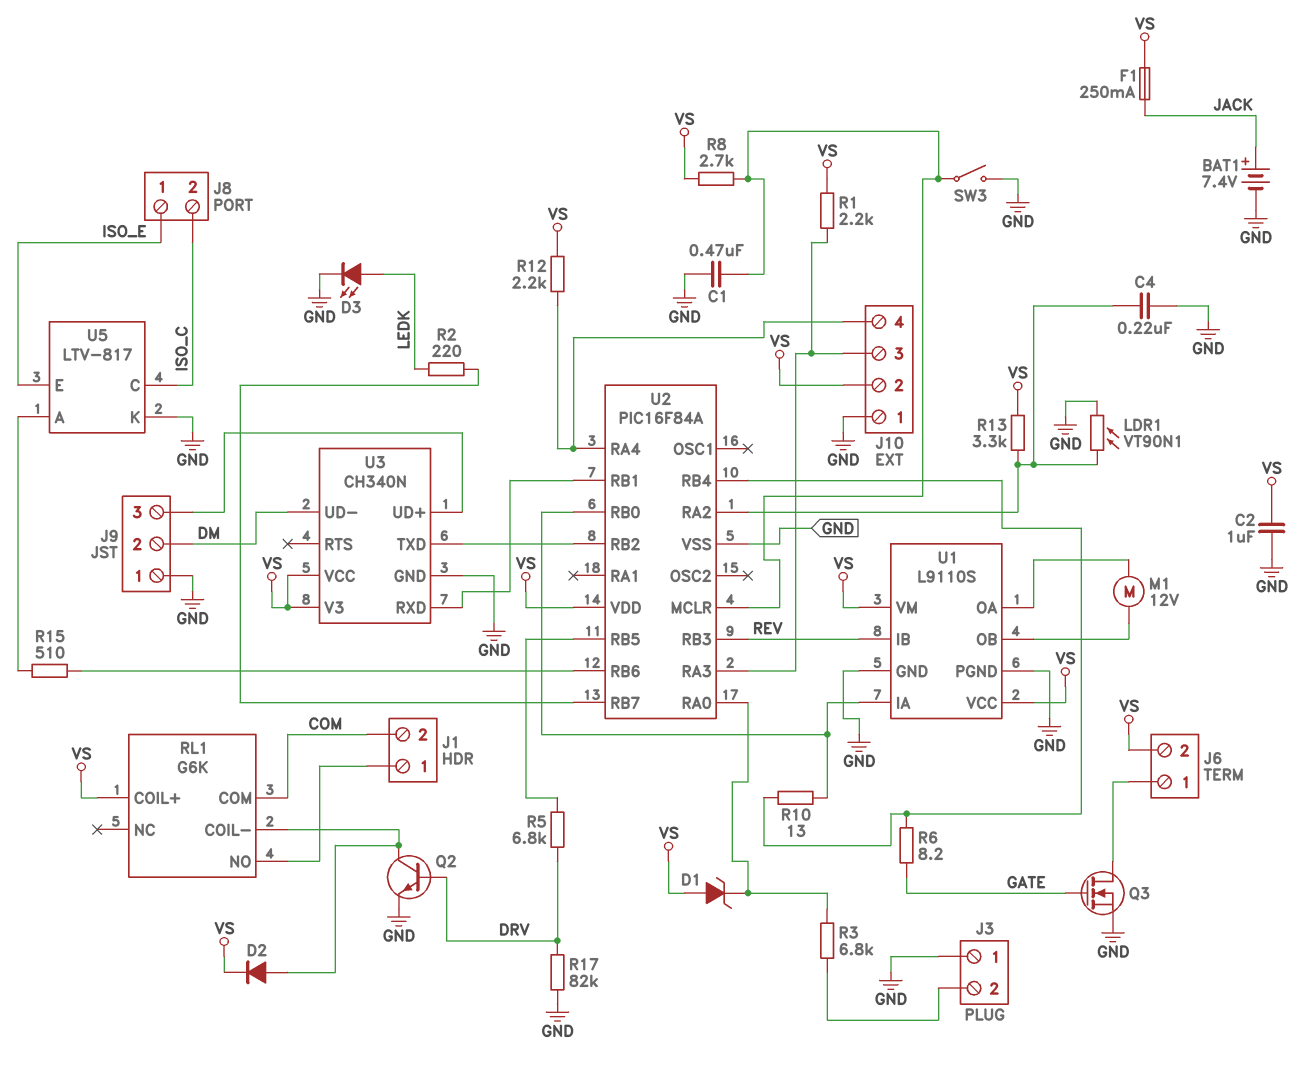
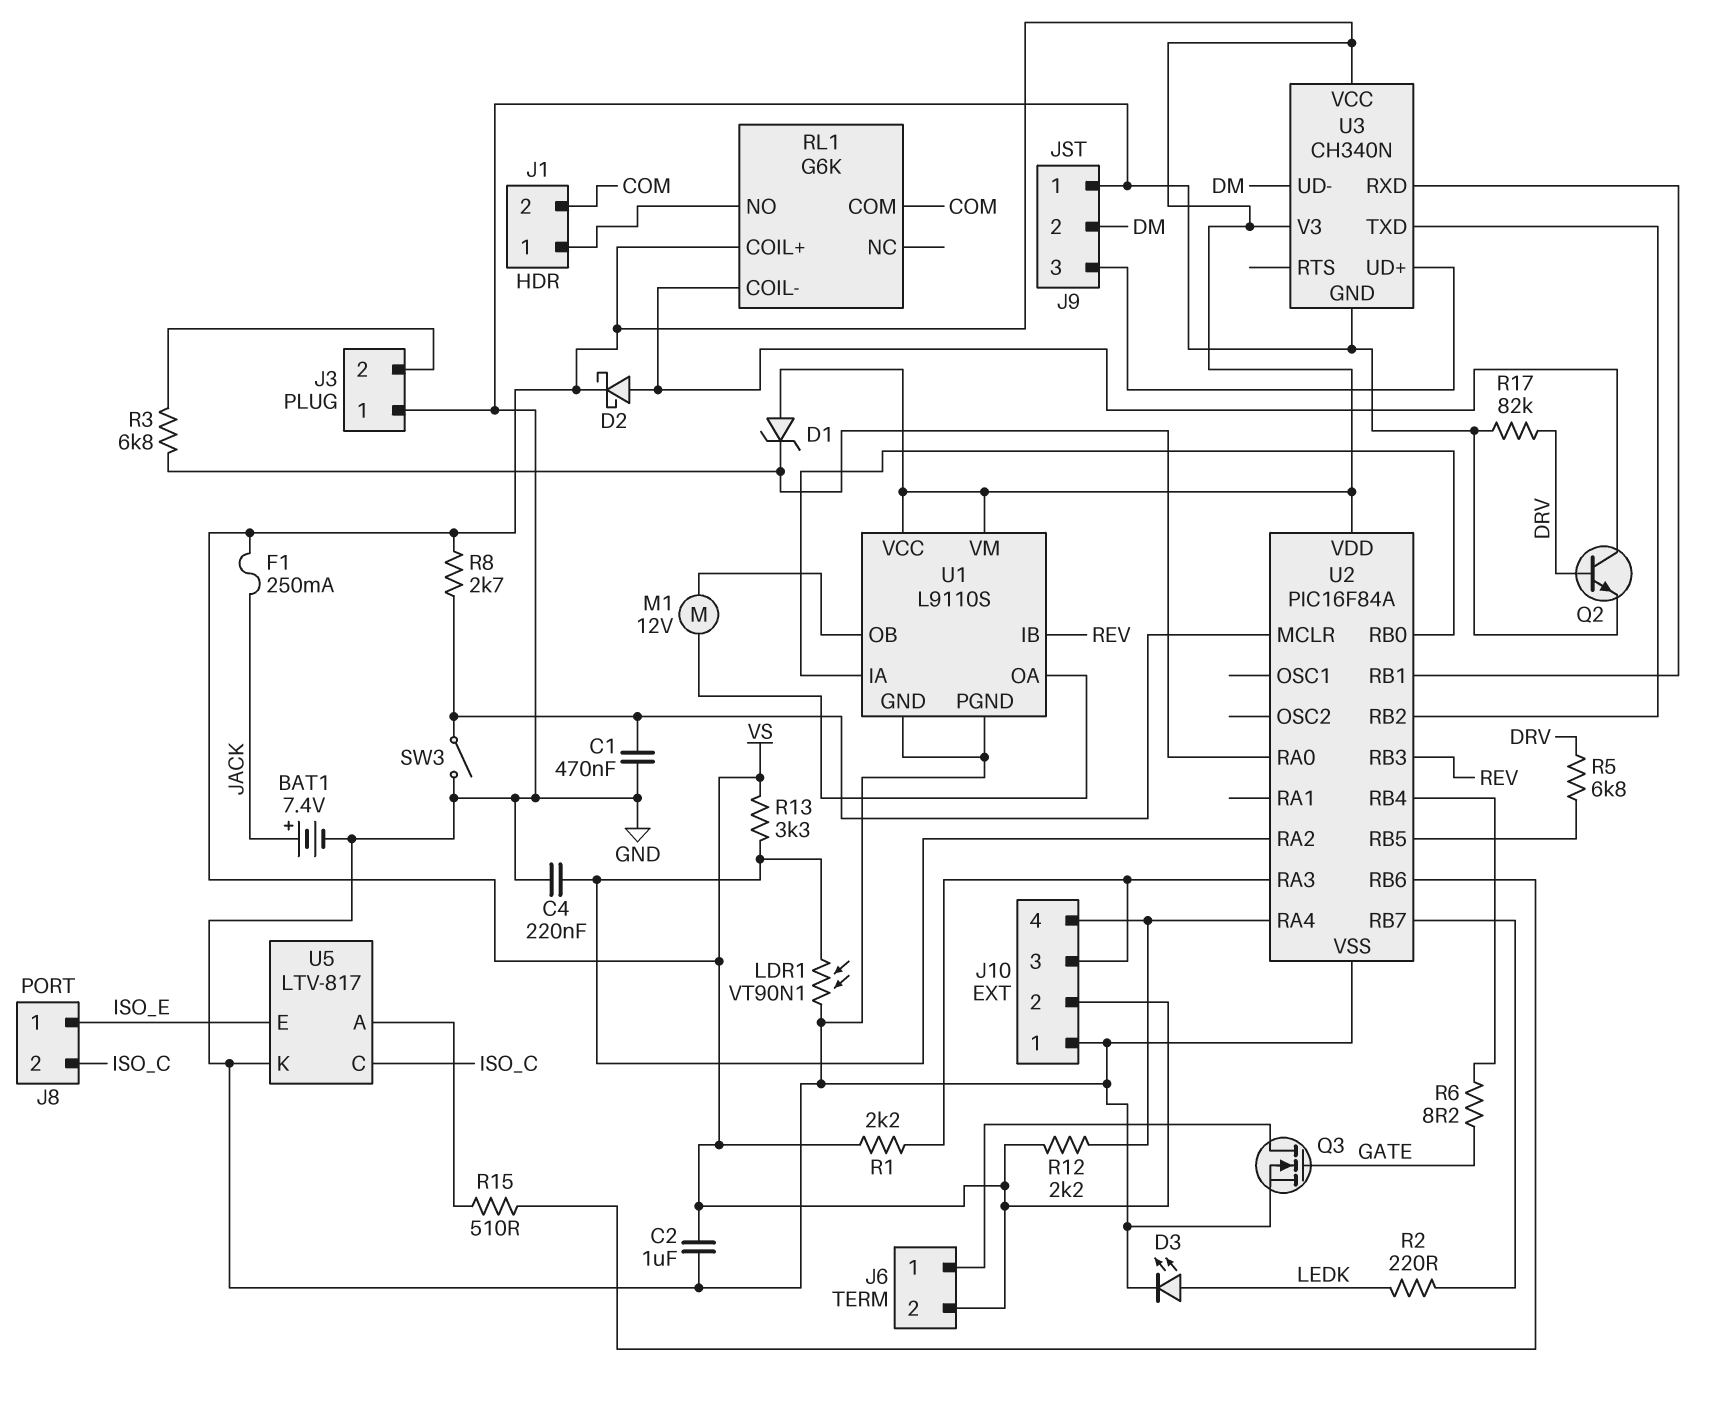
D2: diode (A RL1/COIL-, K VS) -> schottky (A RL1/COIL-, K VS)
R10: 13 (U1/IA, U2/RB4) -> none

